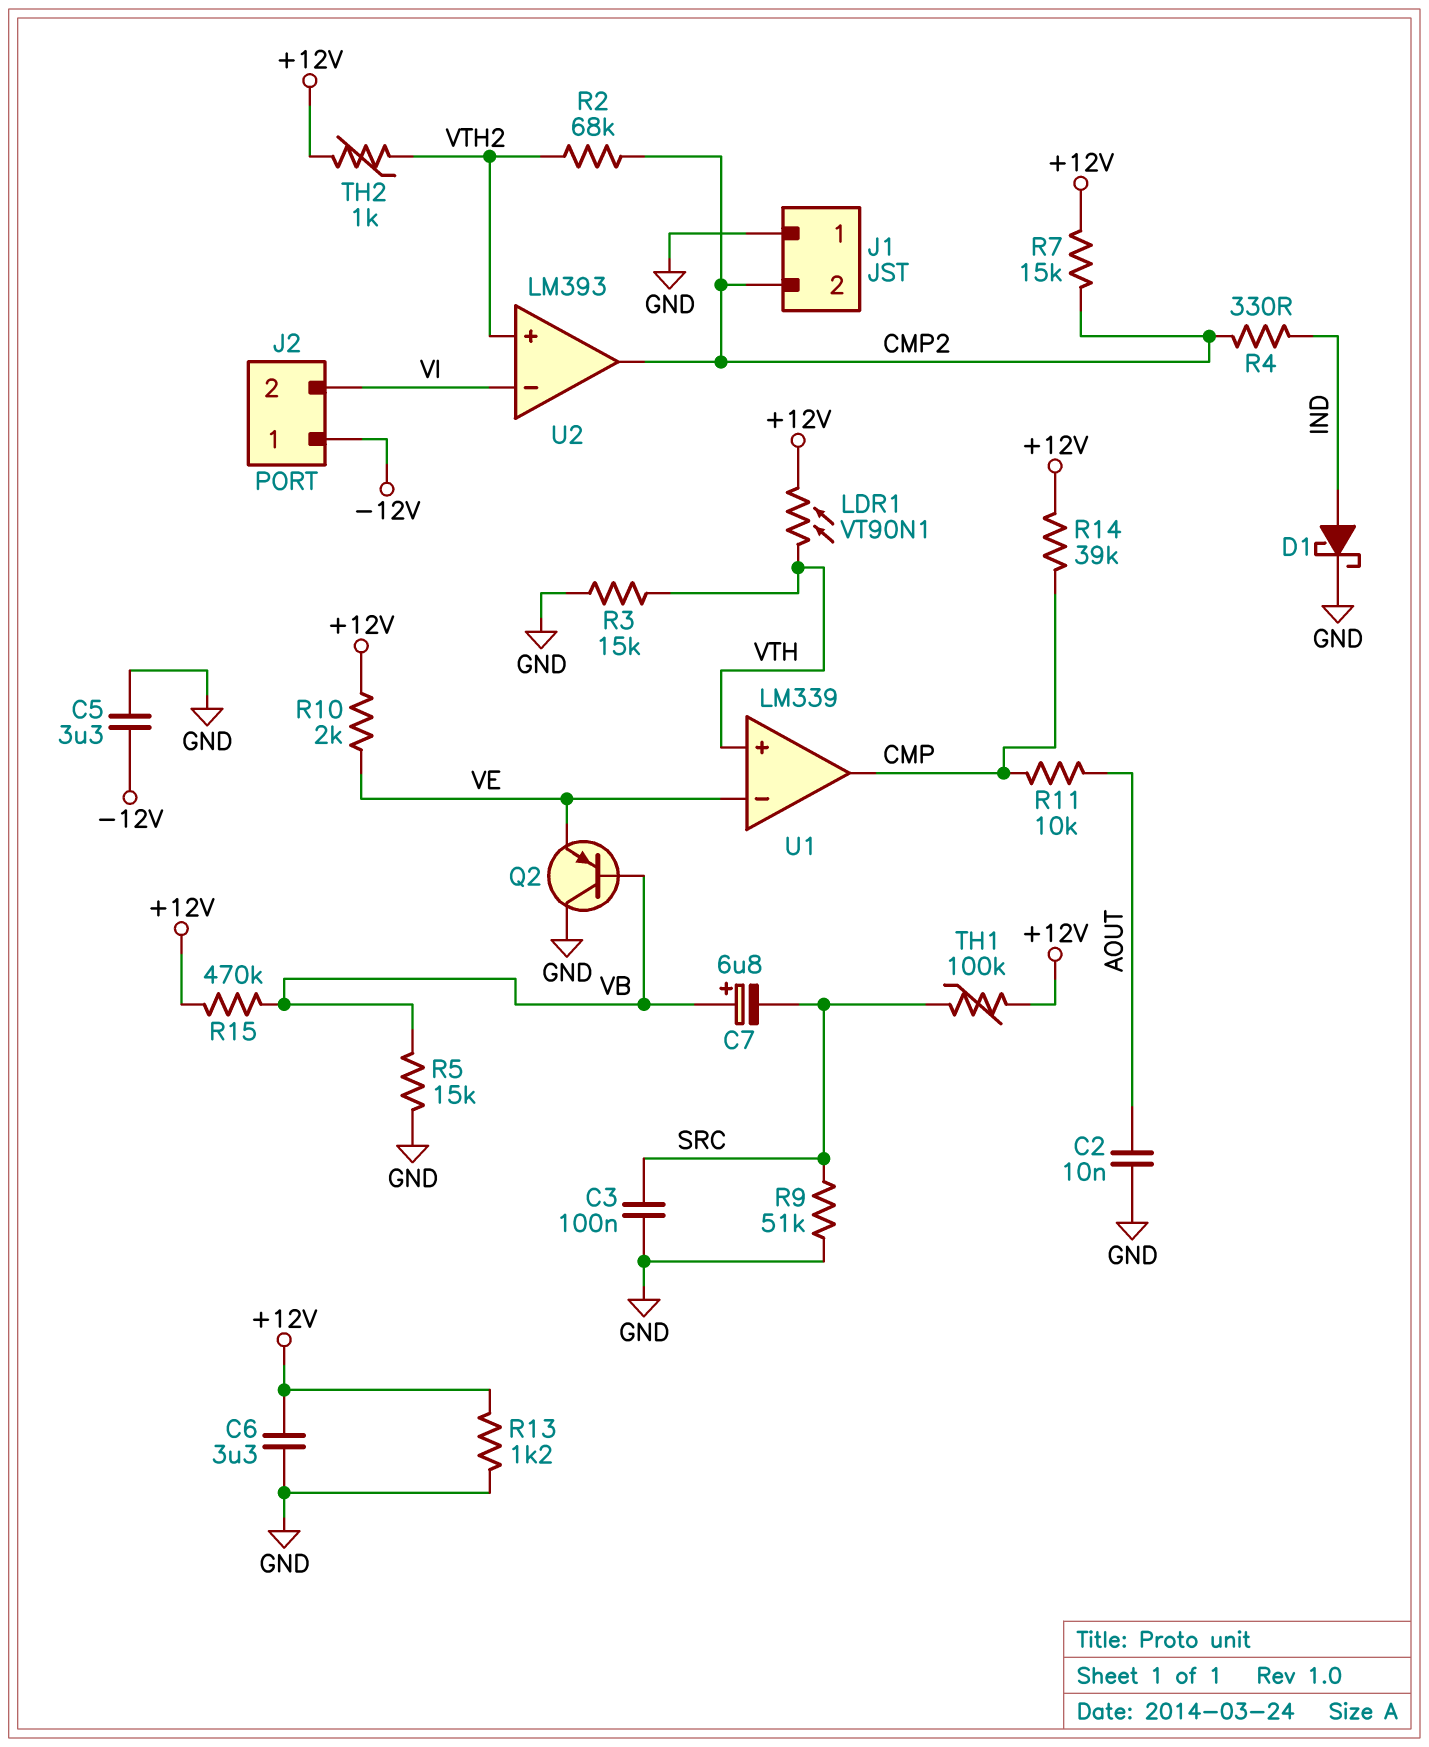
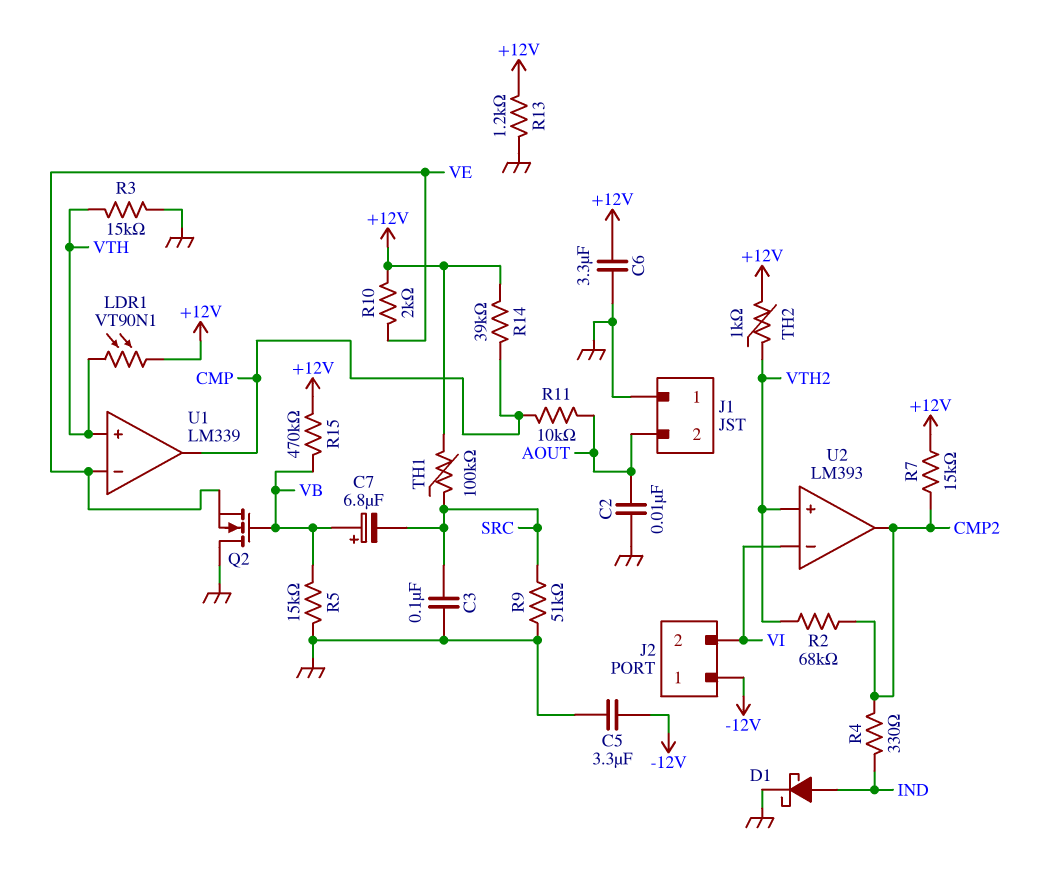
J1 pin 2: CMP2 -> AOUT
Q2: PNP (B VB, C GND, E VE) -> NMOS (G VB, D GND, S VE)

